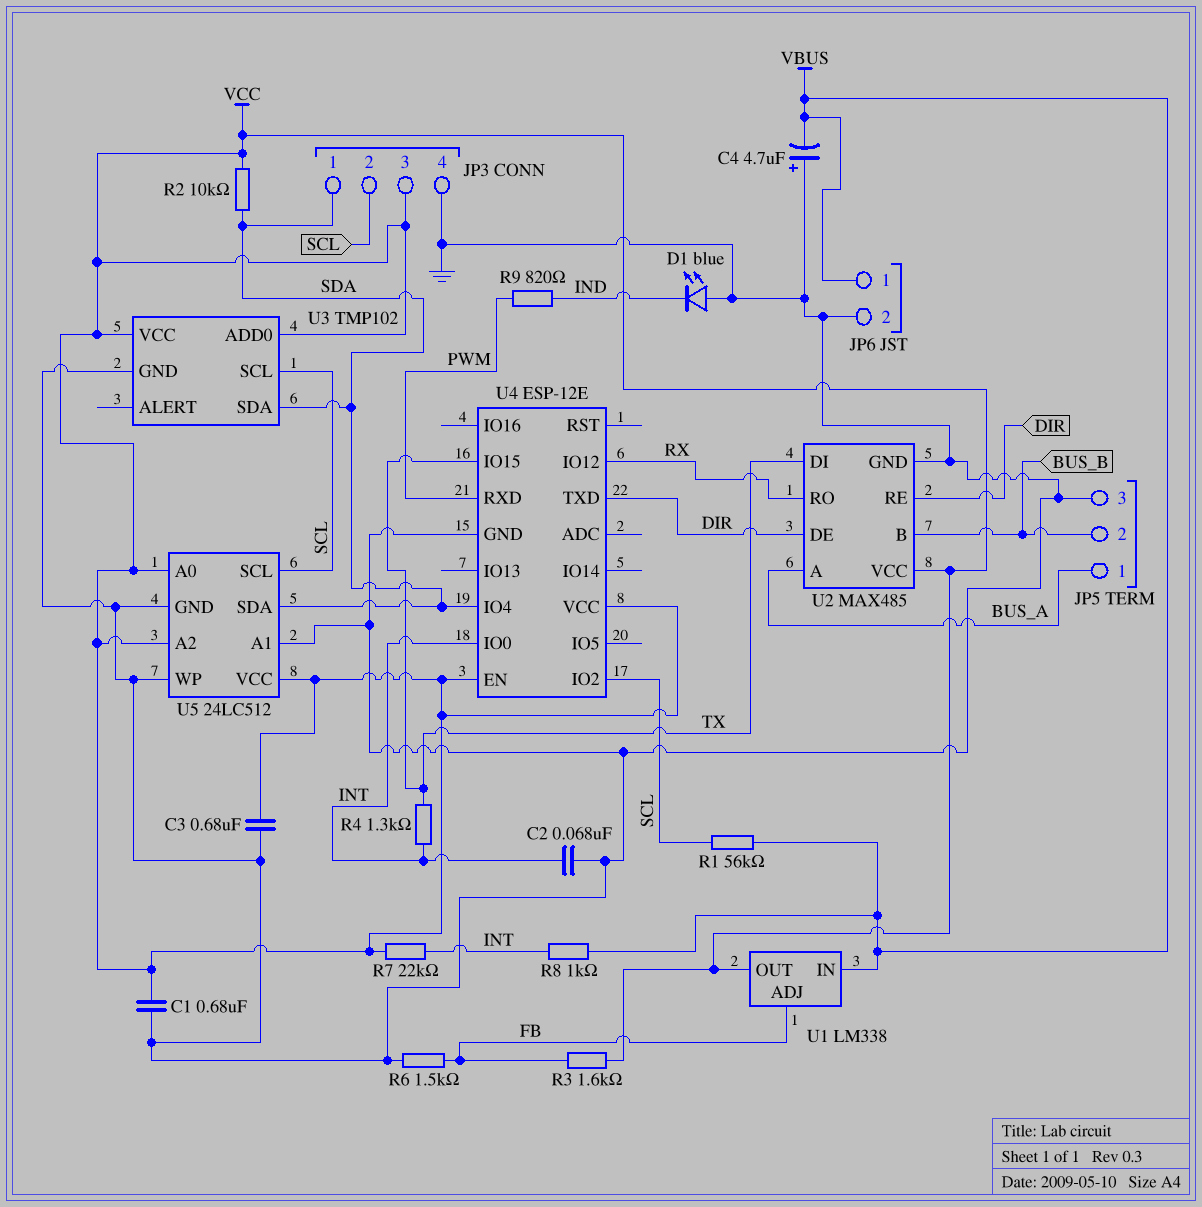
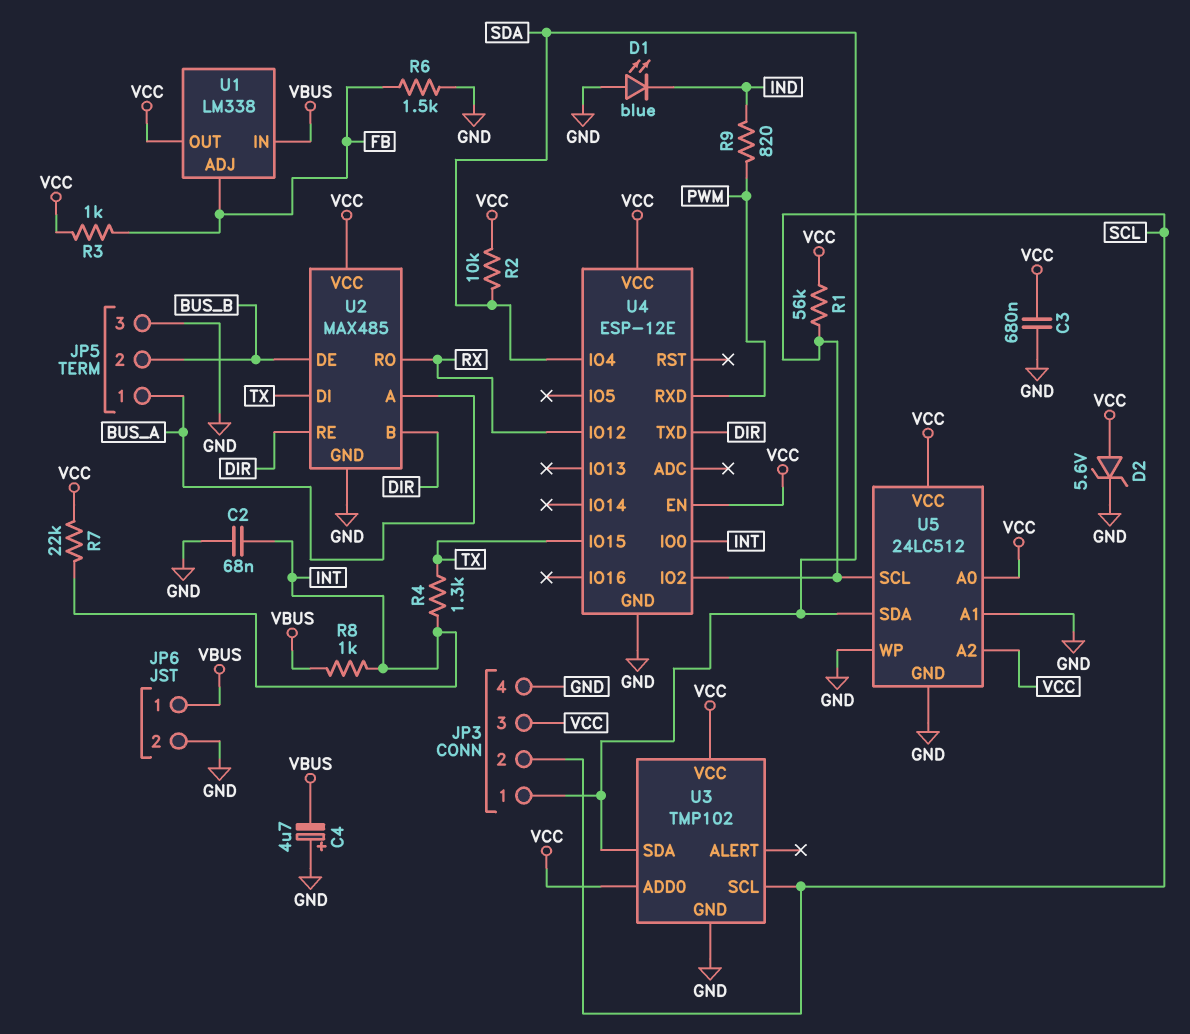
C1: 680nF (GND, VCC) -> none
D2: none -> zener 5.6V (A VCC, K GND)
R1: 56k (SCL, VBUS) -> 56k (SCL, VCC)
R3: 1.6k (FB, VCC) -> 1k (FB, VCC)
U2 pin B: BUS_B -> DIR
U2 pin DE: DIR -> BUS_B

